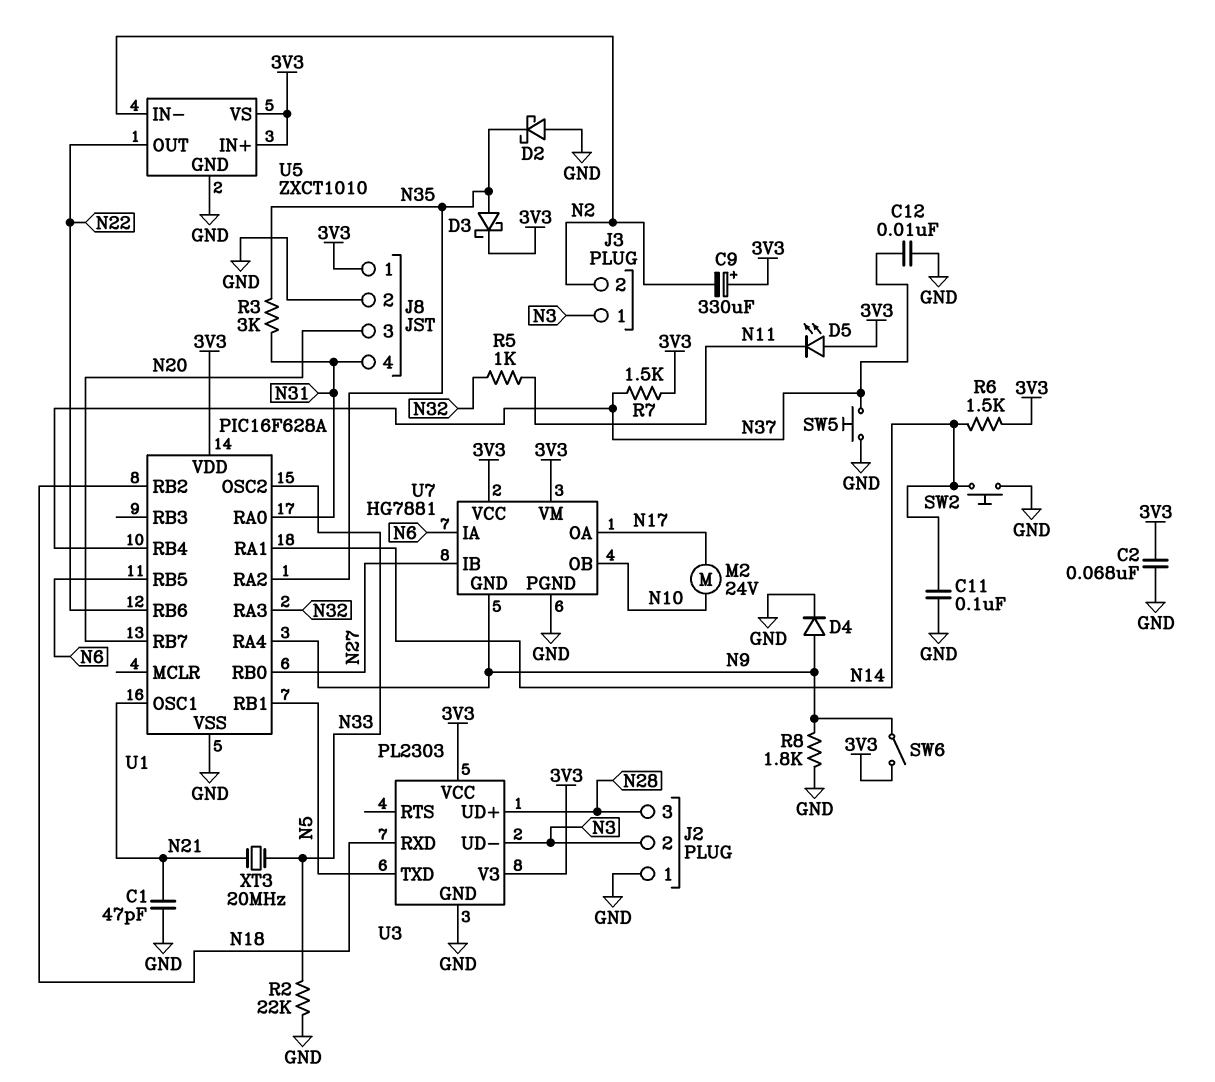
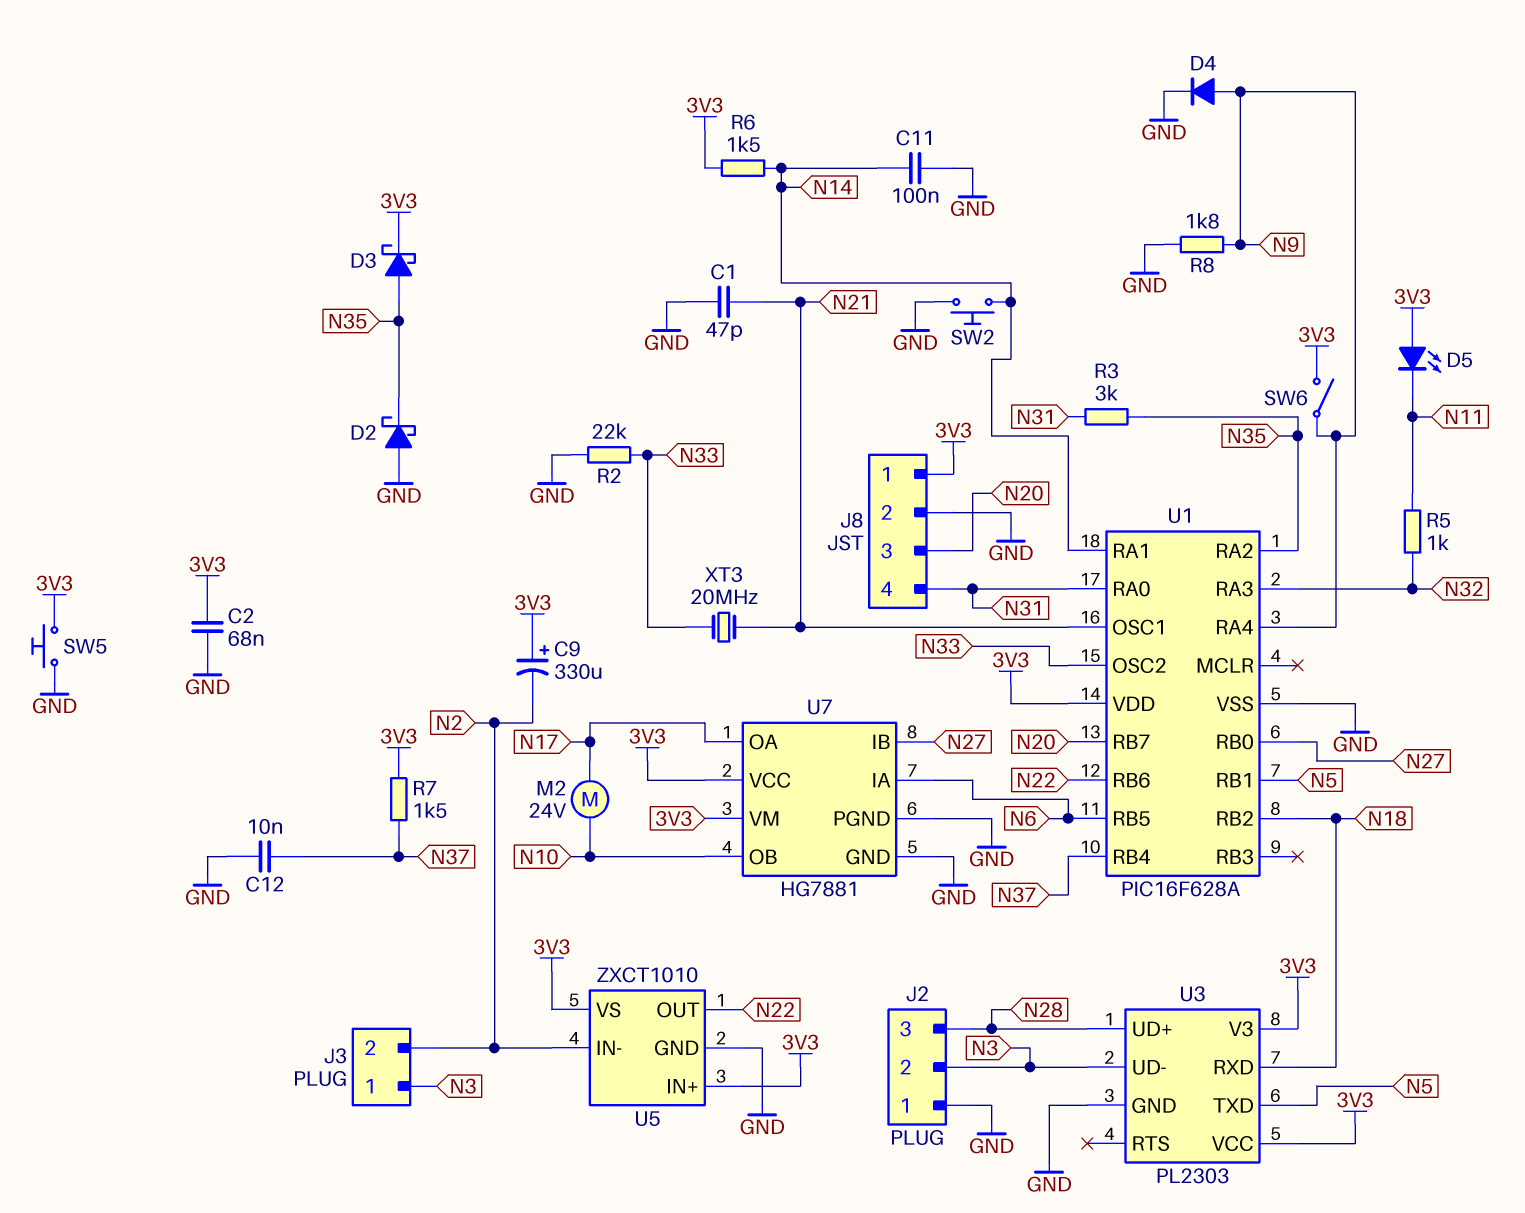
SW5: button (GND, N37) -> button (3V3, GND)
U7 pin GND: N9 -> GND

